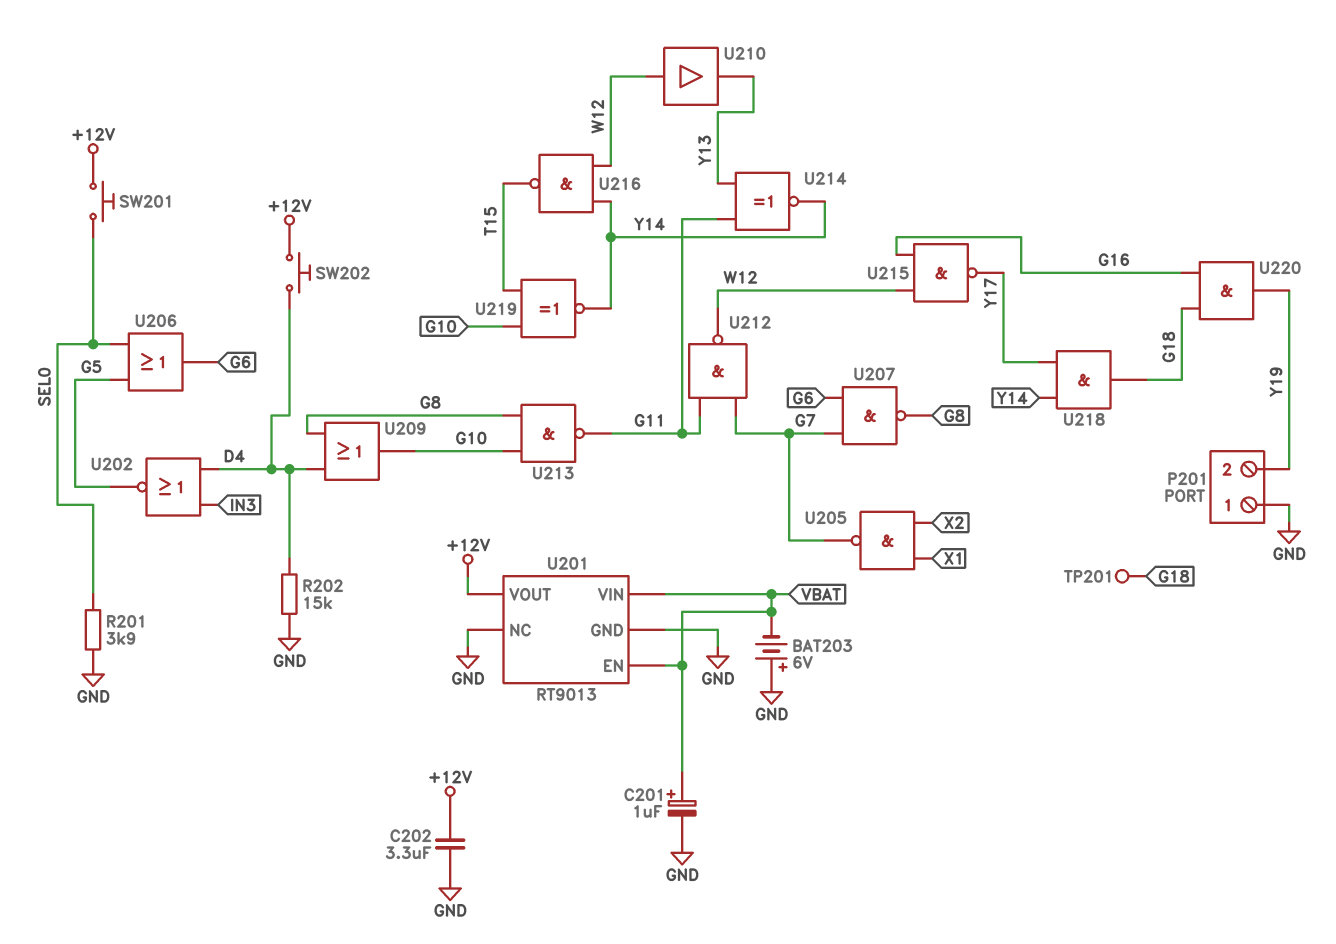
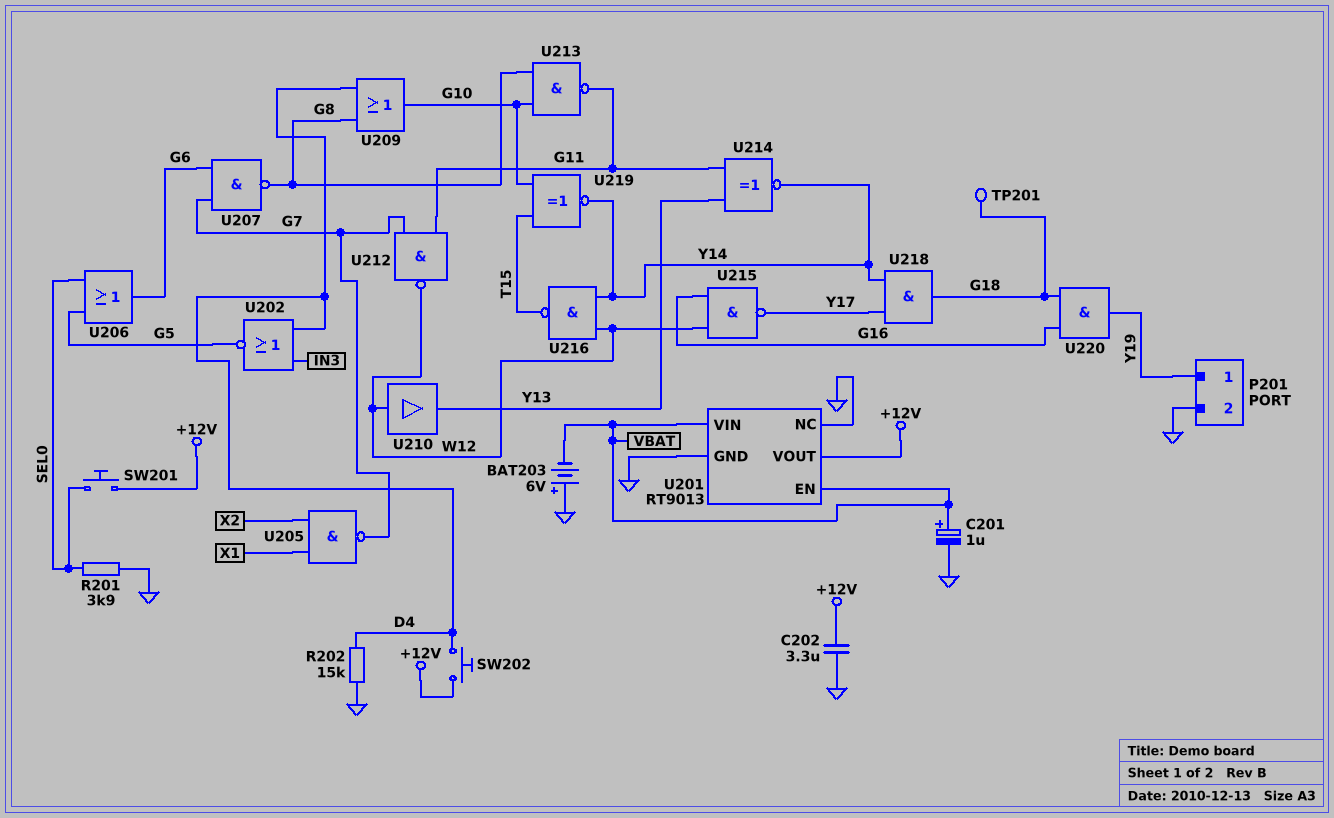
P201 pin 1: GND -> Y19
P201 pin 2: Y19 -> GND

